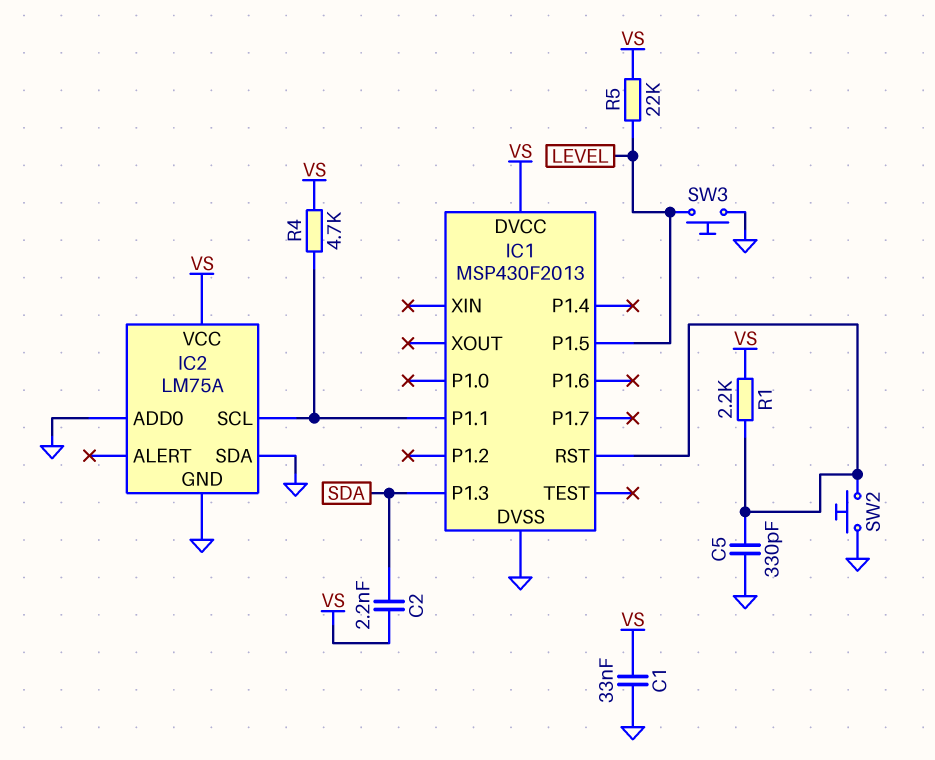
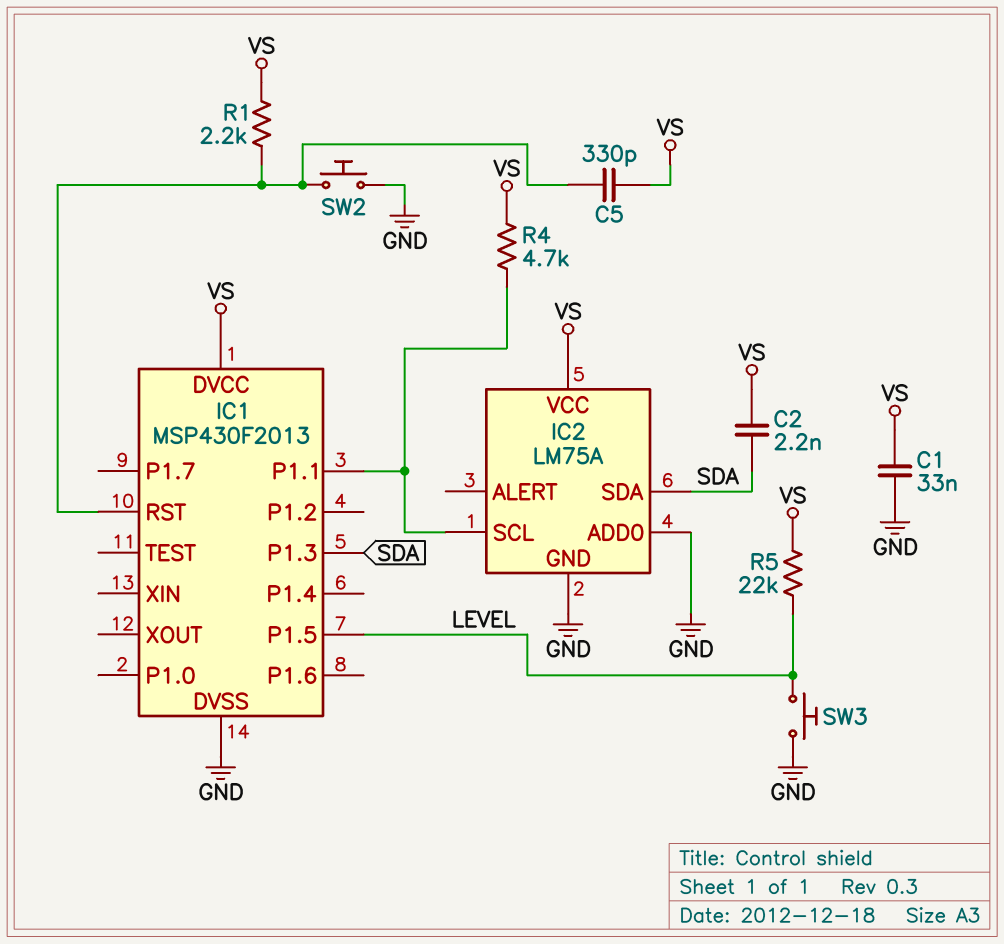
C5: 330pF (GND, IC1/RST) -> 330pF (IC1/RST, VS)
IC2 pin SDA: GND -> SDA

